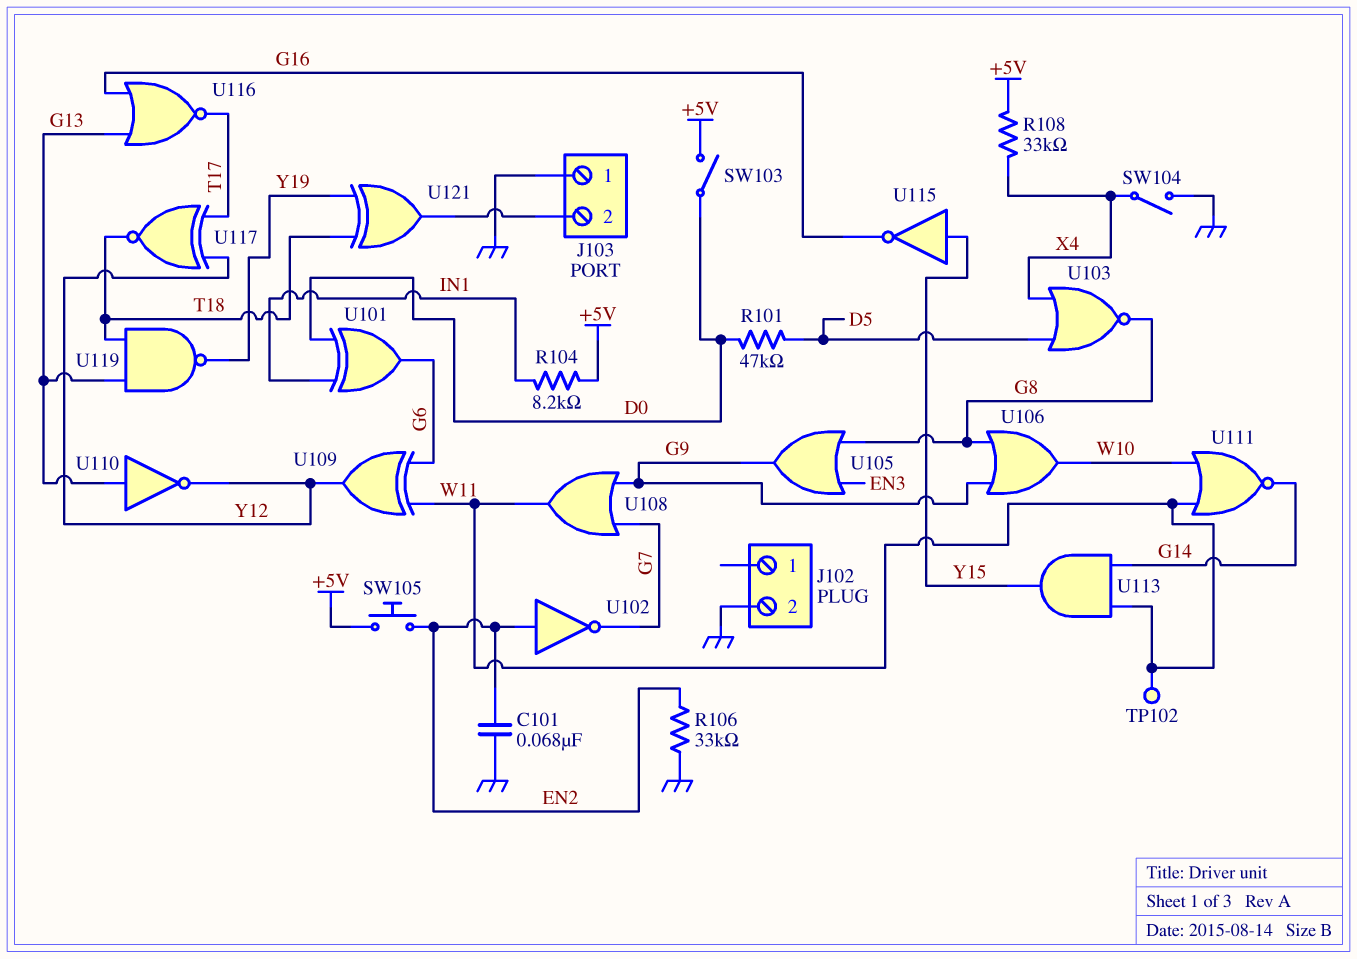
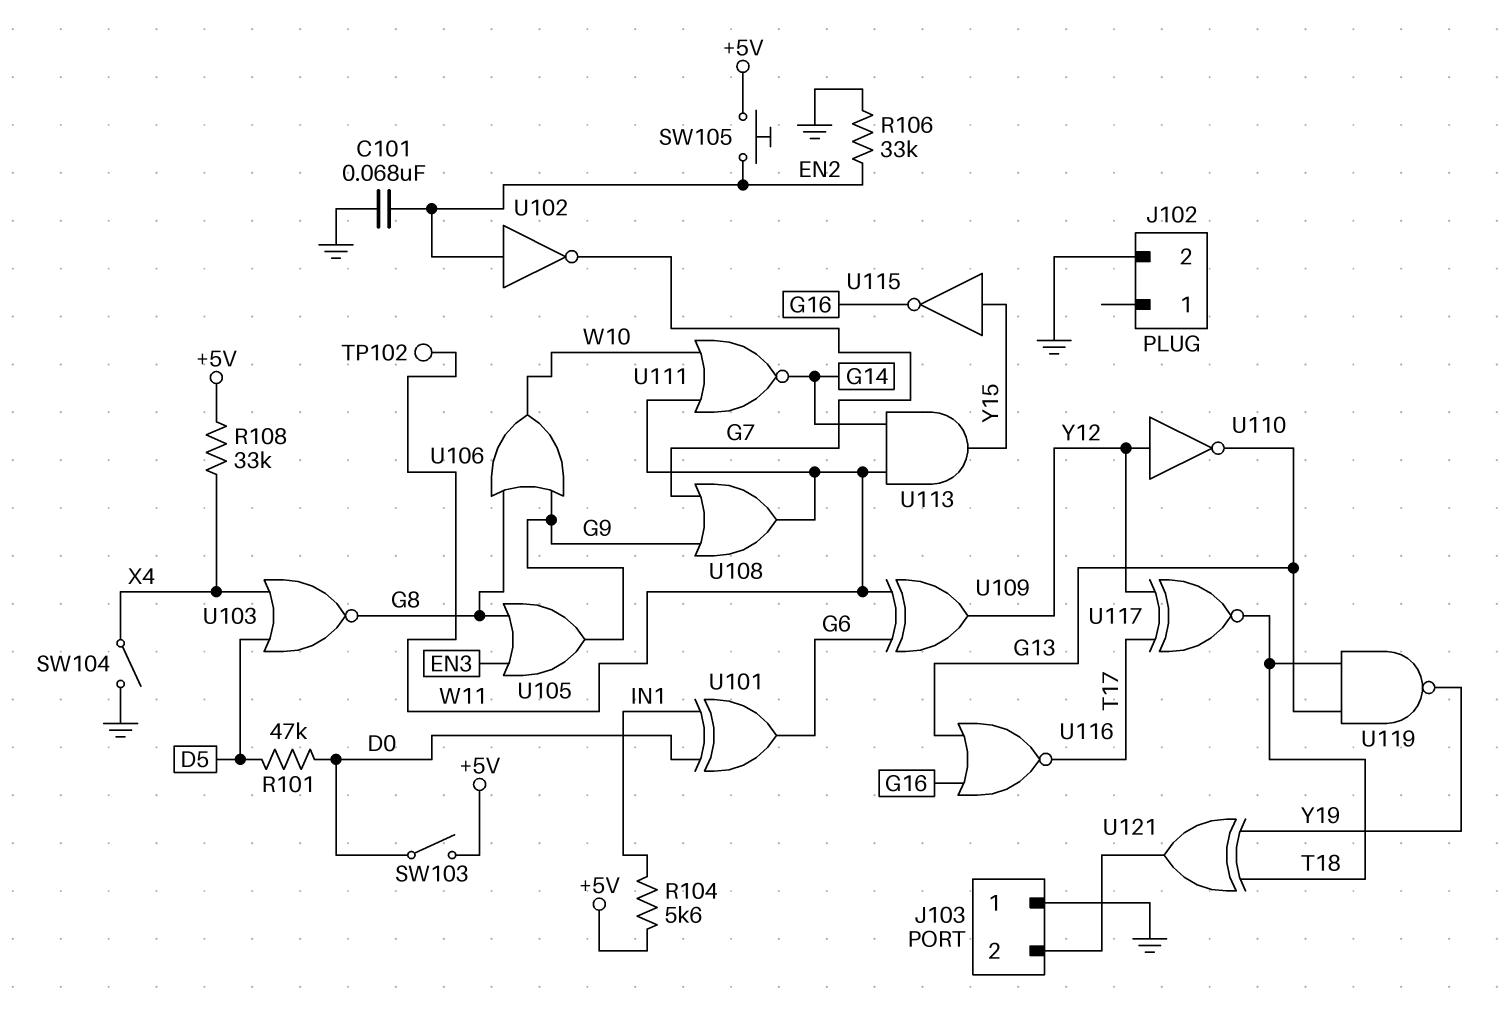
R104: 8.2k (+5V, IN1) -> 5.6k (+5V, IN1)
U110: NOT (in G13, out Y12) -> NOT (in Y12, out G13)

